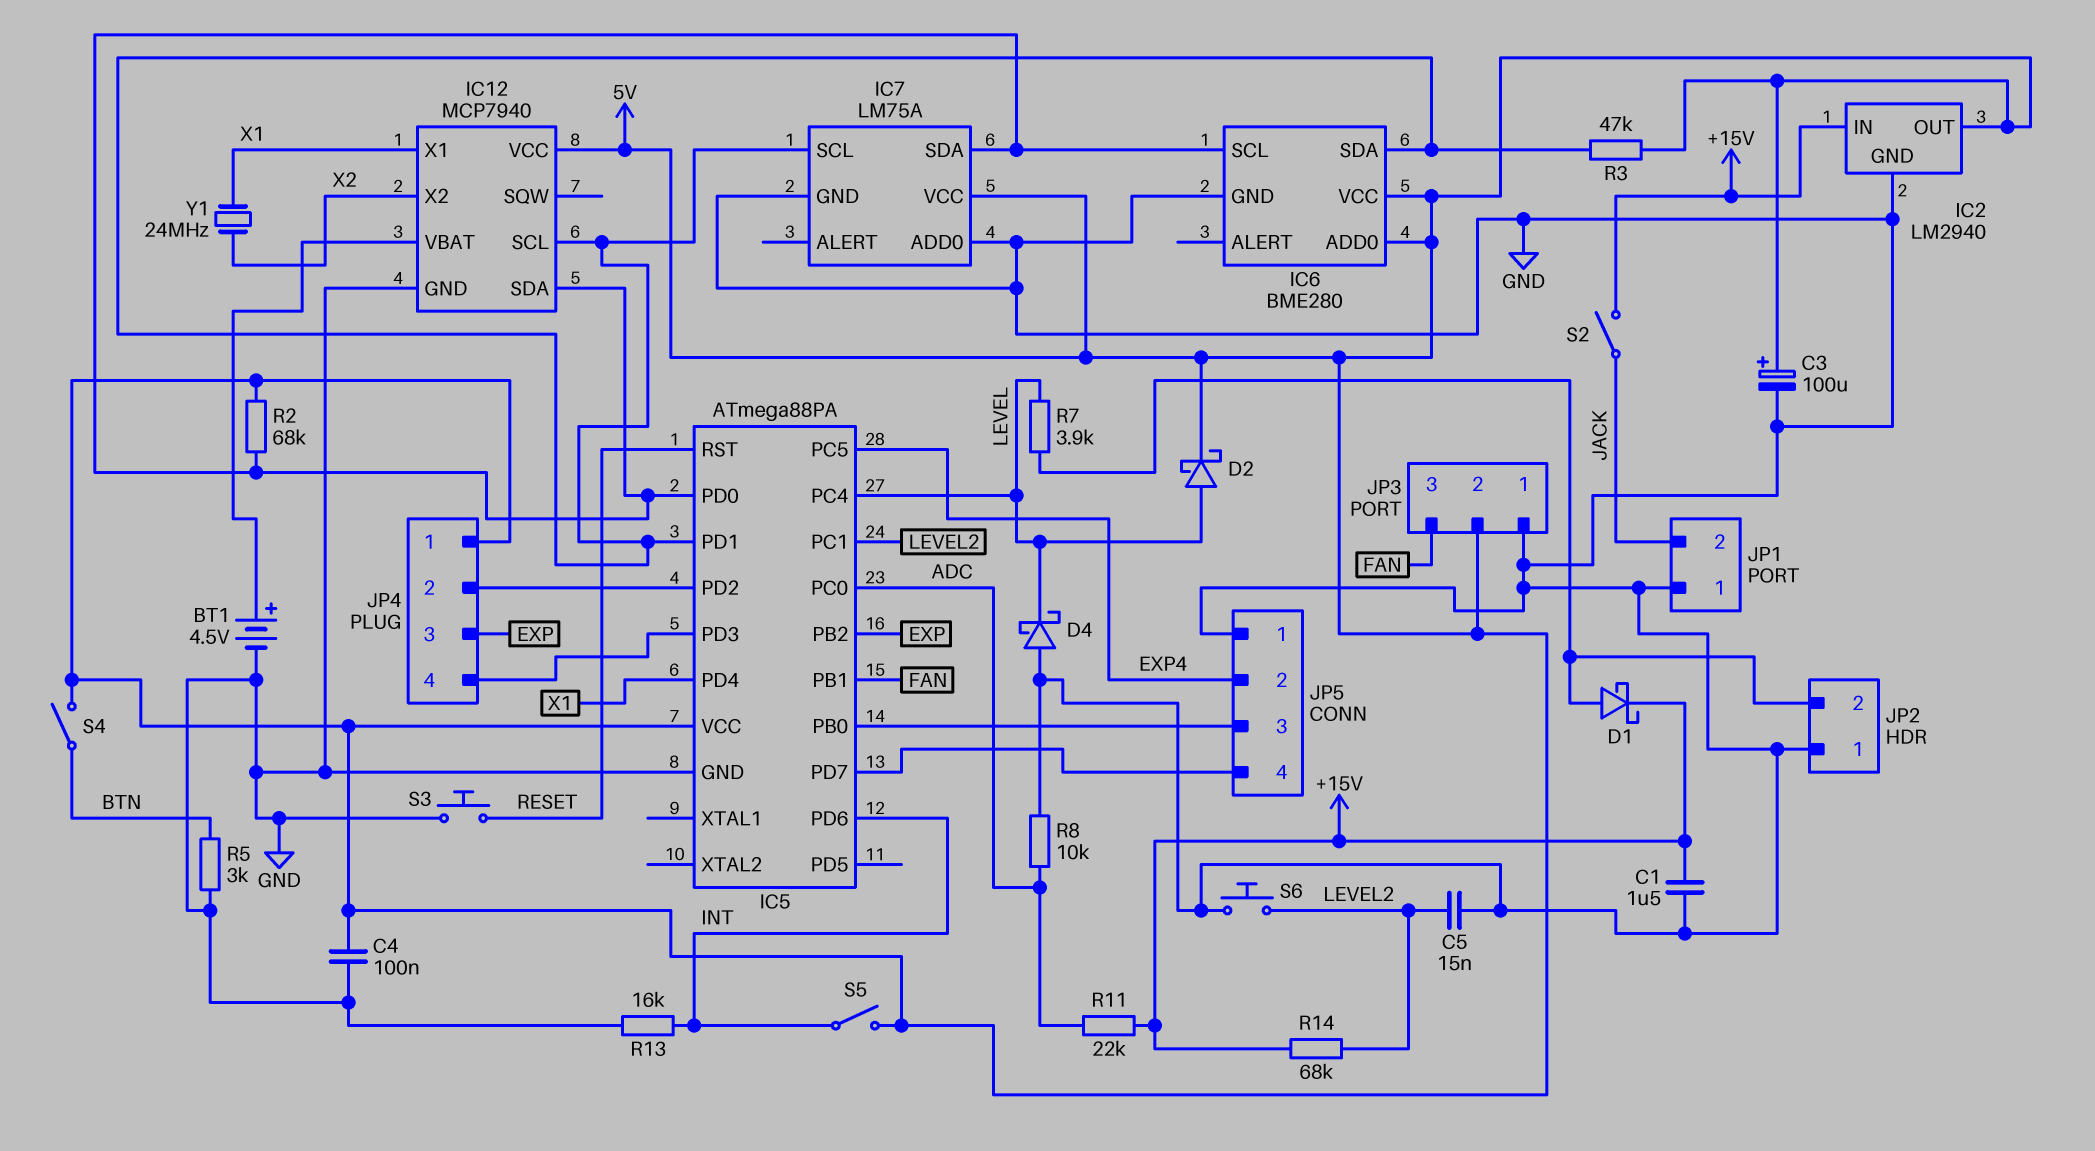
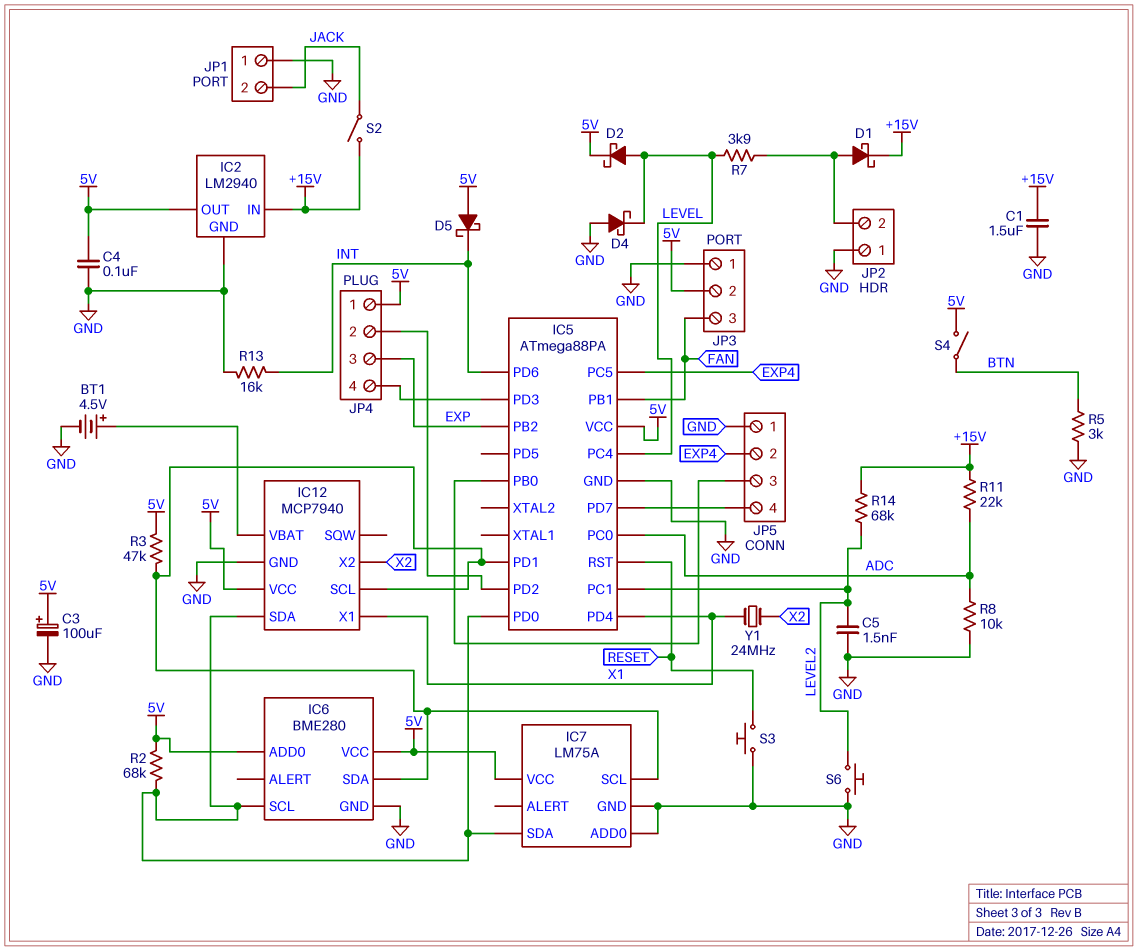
C5: 15nF (GND, LEVEL2) -> 1.5nF (GND, LEVEL2)
D5: none -> schottky (A 5V, K INT)
S5: switch (5V, INT) -> none

